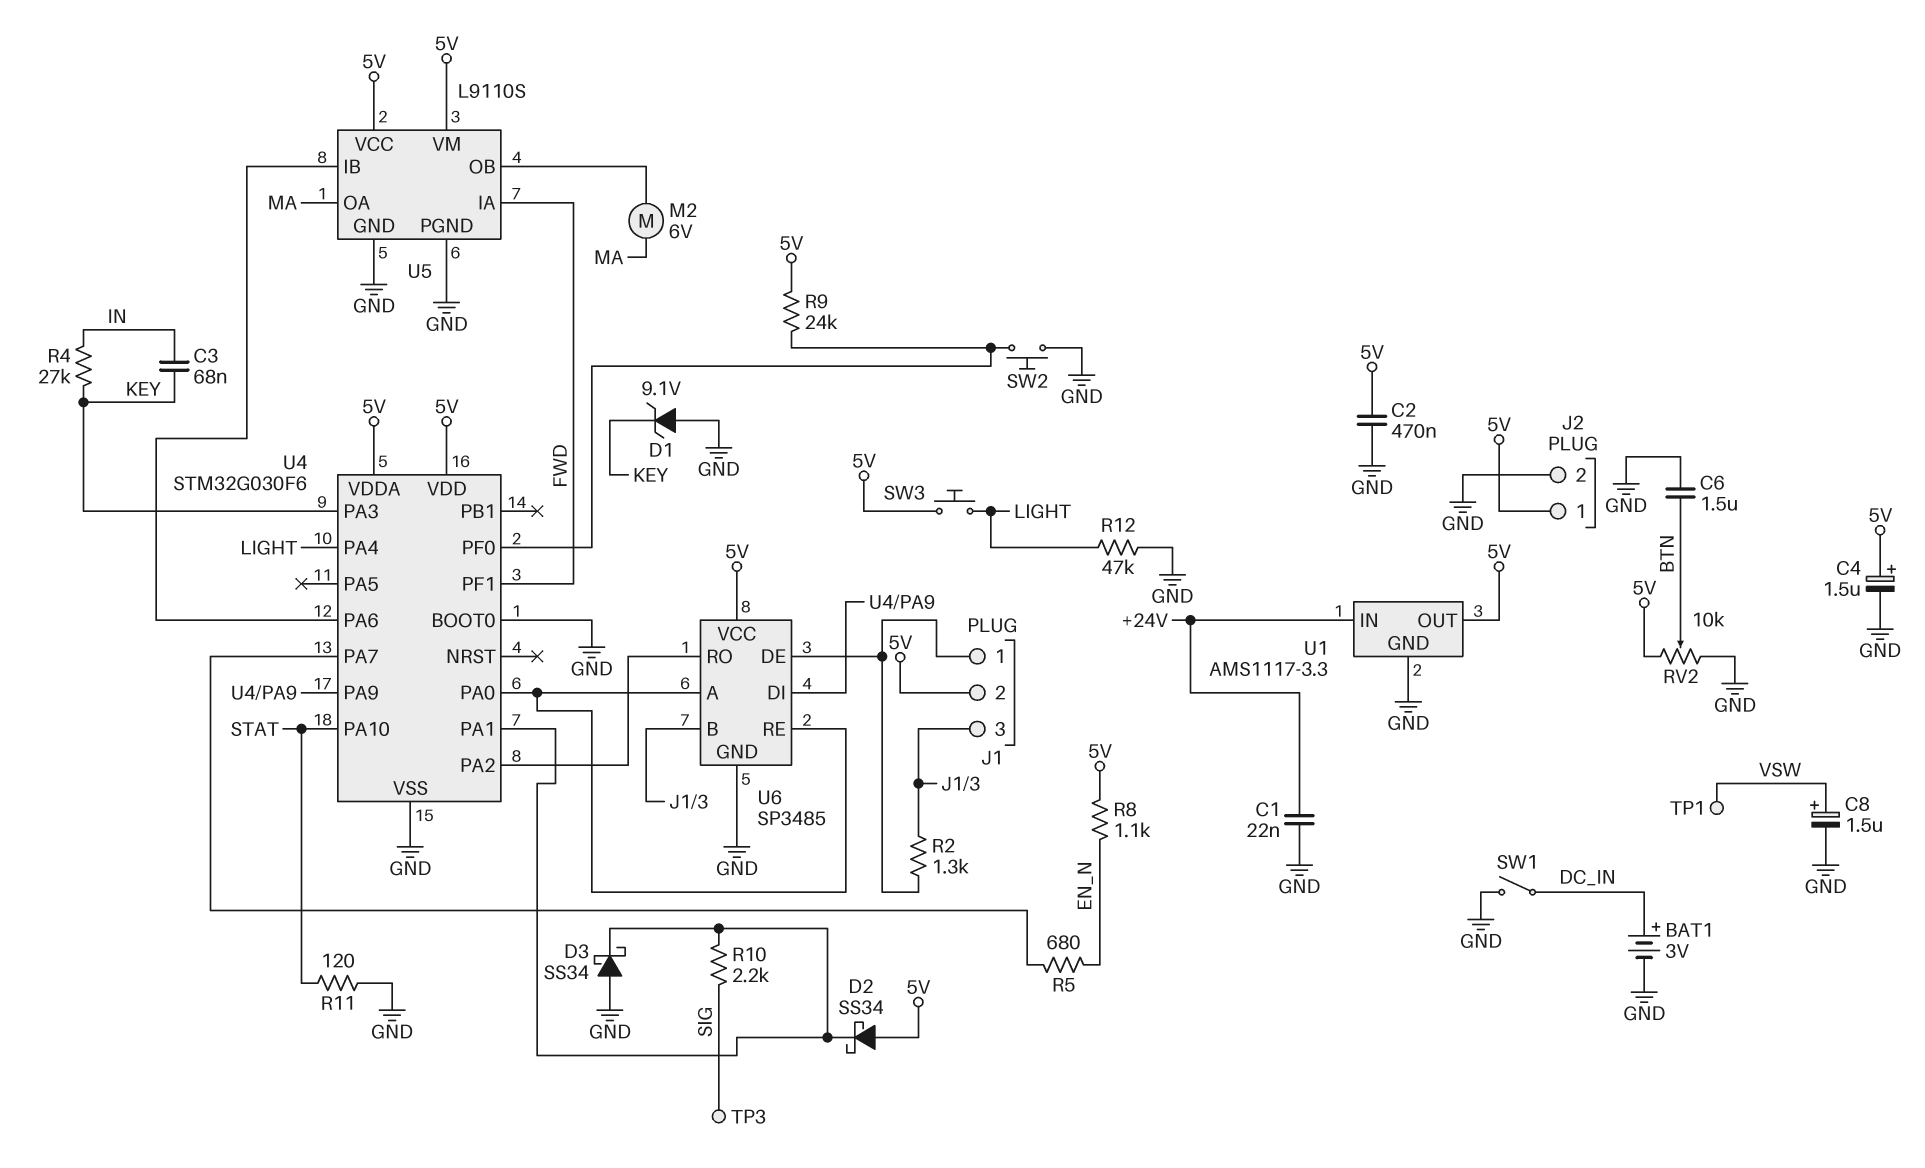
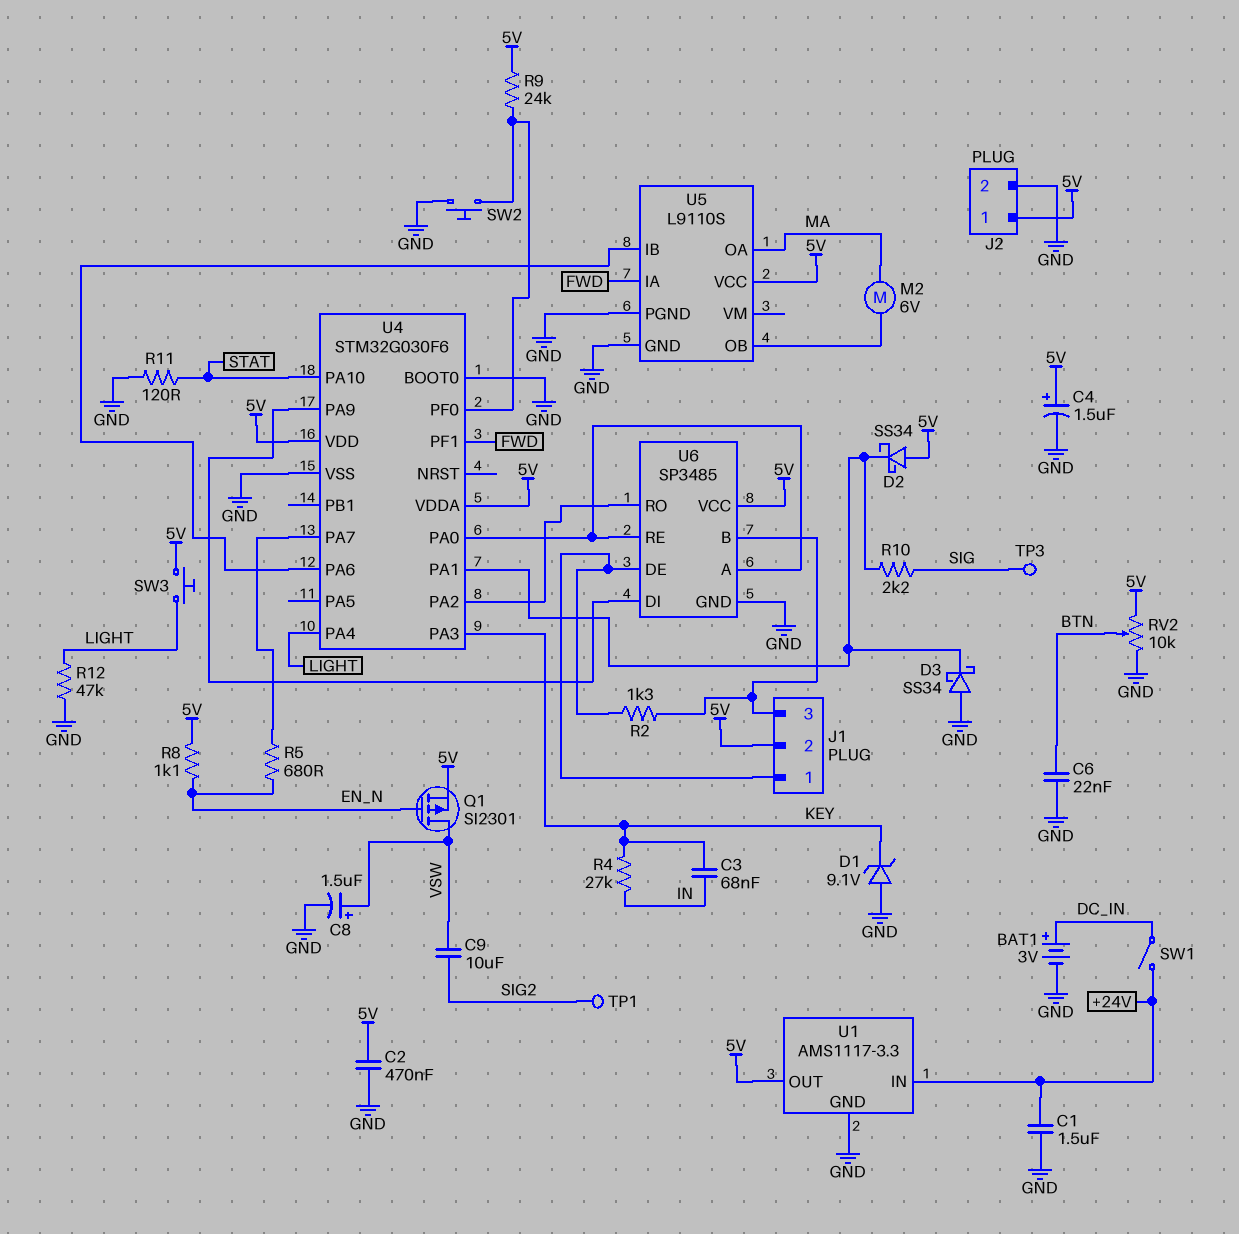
C1: 22nF (+24V, GND) -> 1.5uF (+24V, GND)
C6: 1.5uF (BTN, GND) -> 22nF (BTN, GND)
C9: none -> 10uF (SIG2, VSW)
Q1: none -> PMOS SI2301 (G EN_N, D VSW, S 5V)
SW1: switch (DC_IN, GND) -> switch (+24V, DC_IN)
TP1: test point (VSW) -> test point (SIG2)
U5 pin VM: 5V -> none

